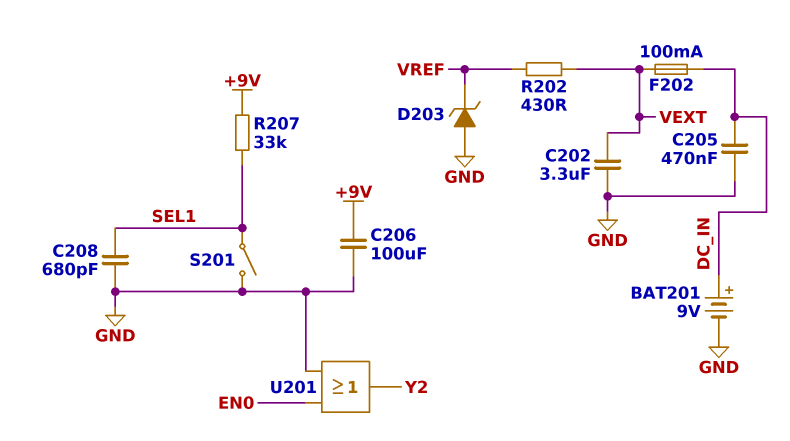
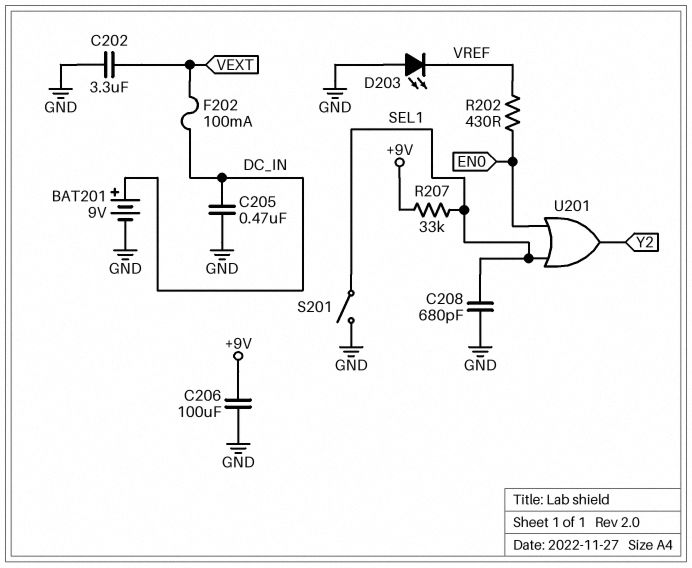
D203: zener (A GND, K VREF) -> LED (A GND, K VREF)
R202: 430 (VEXT, VREF) -> 430 (EN0, VREF)
U201: OR (in EN0, in GND, out Y2) -> OR (in EN0, in SEL1, out Y2)

